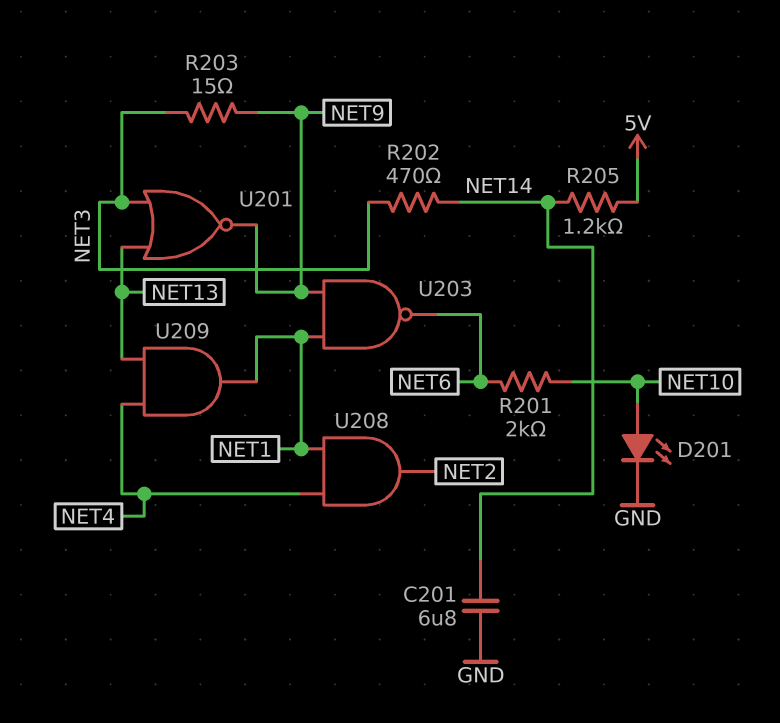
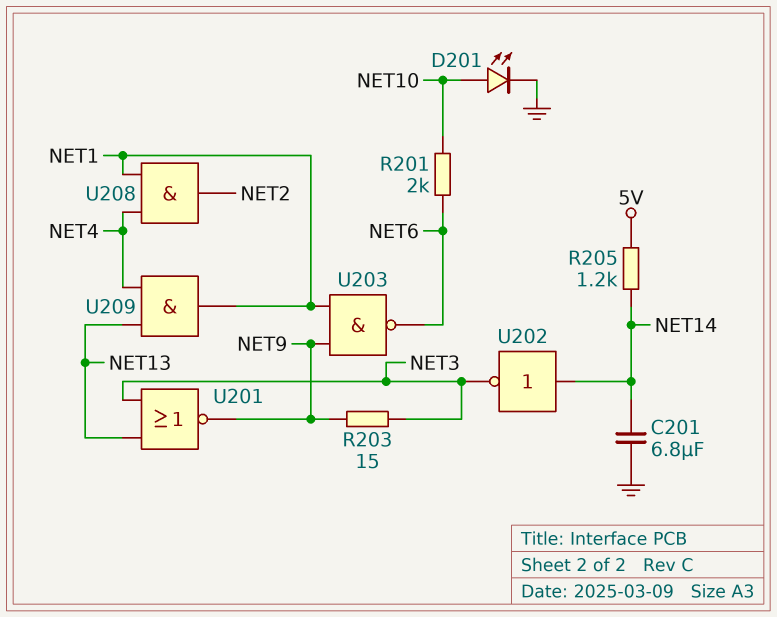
R202: 470 (NET3, NET14) -> none
U202: none -> NOT (in NET14, out NET3)

